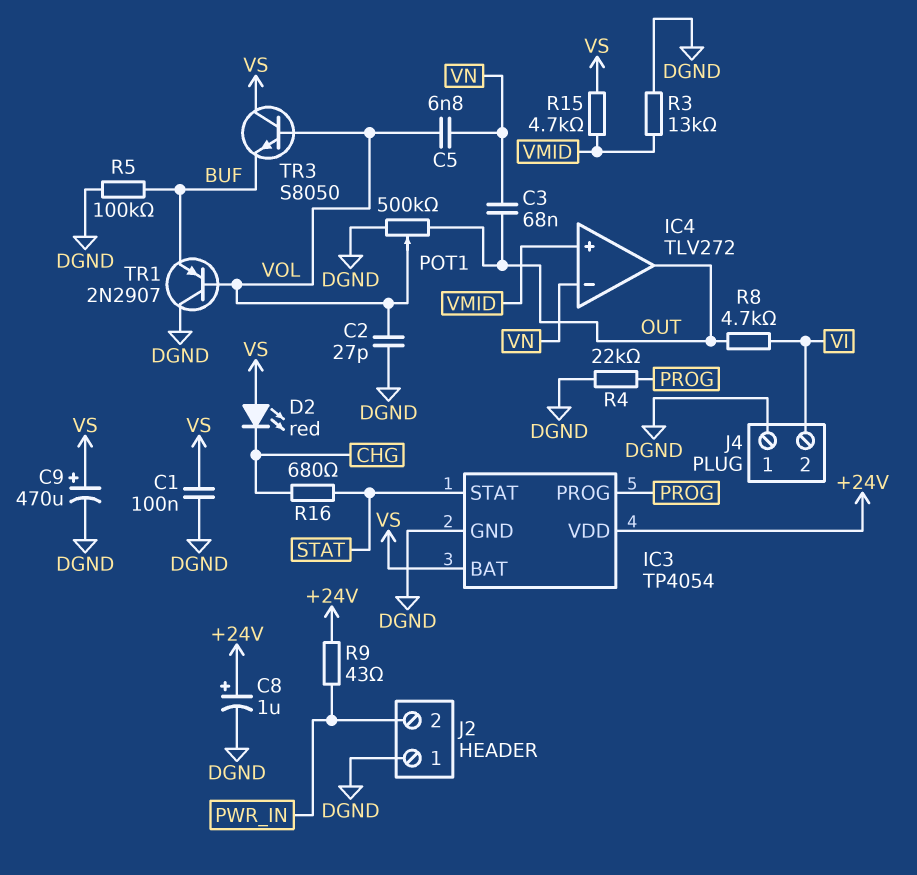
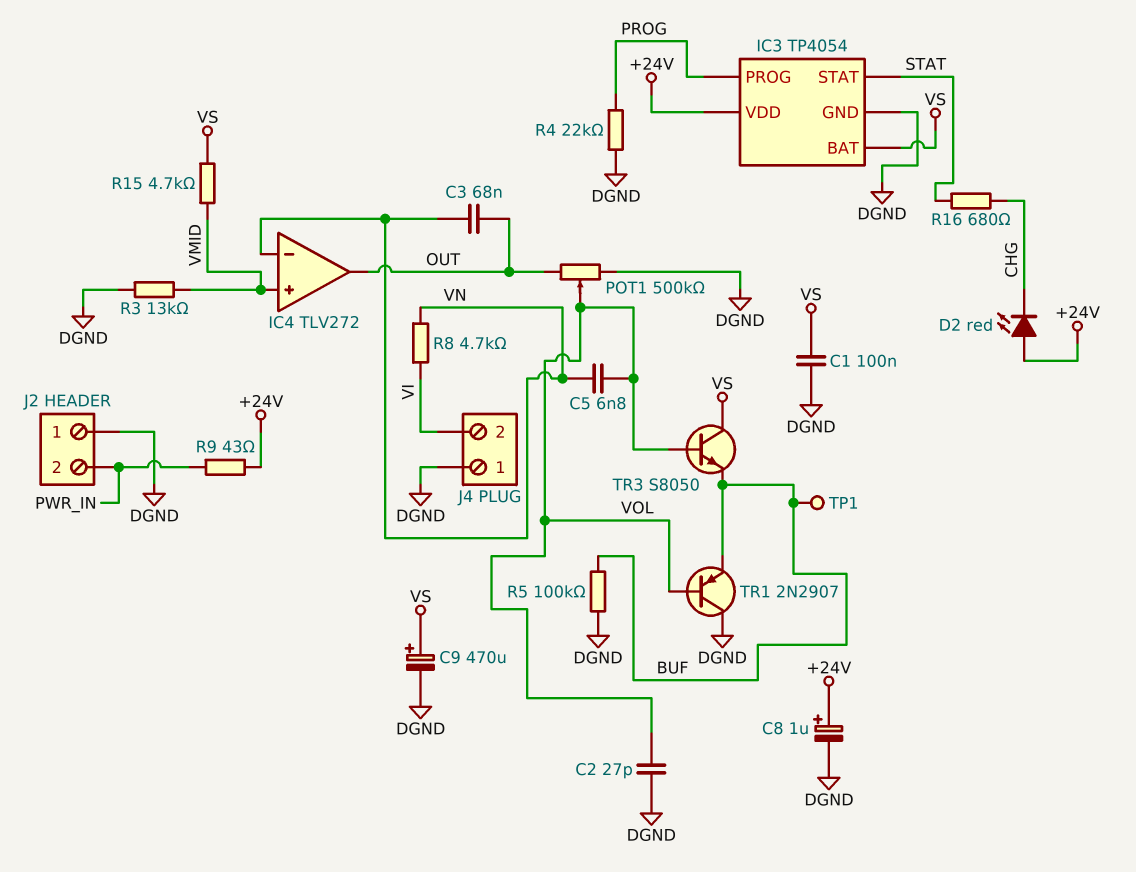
D2: LED red (A VS, K CHG) -> LED red (A +24V, K CHG)
R8: 4.7k (OUT, VI) -> 4.7k (VI, VN)
TP1: none -> test point (BUF)

